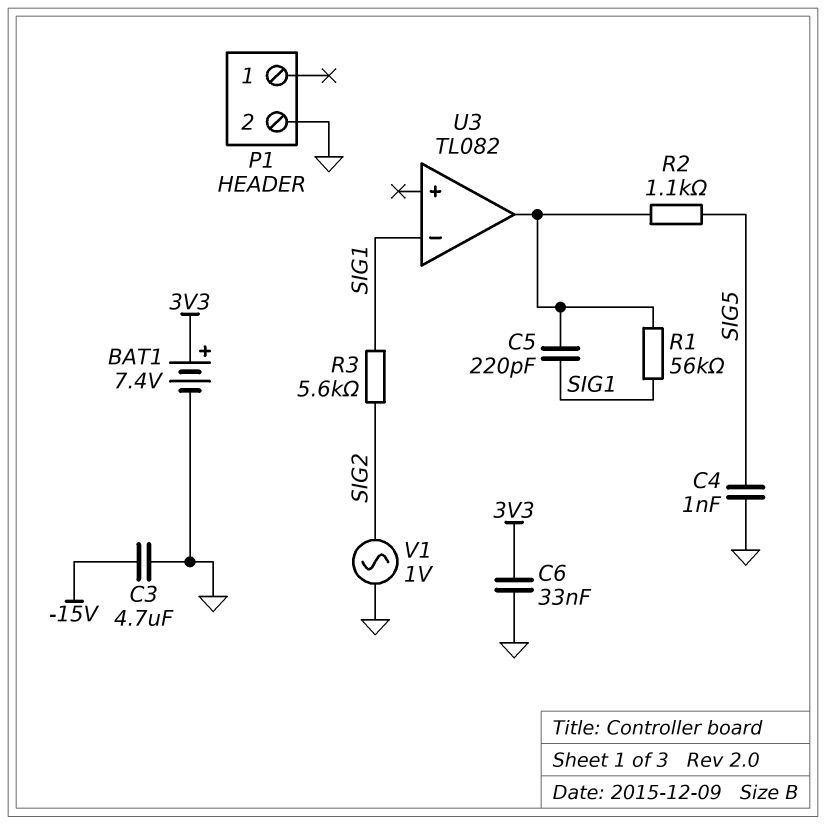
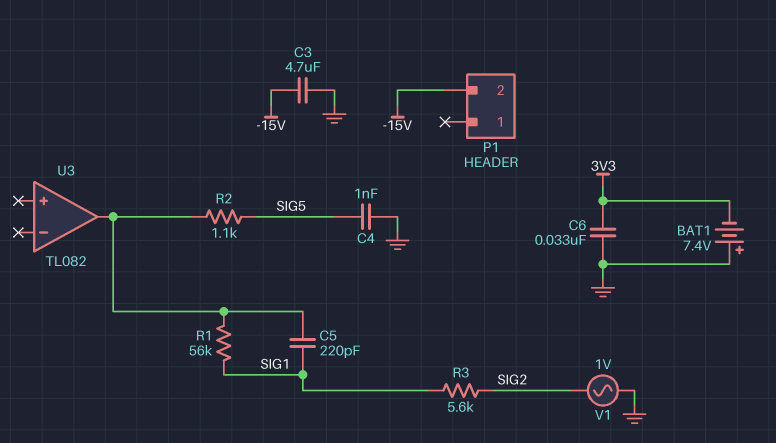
BAT1: 7.4V (plus 3V3, minus GND) -> 7.4V (plus GND, minus 3V3)
P1 pin 2: GND -> -15V
U3 pin in-: SIG1 -> none

